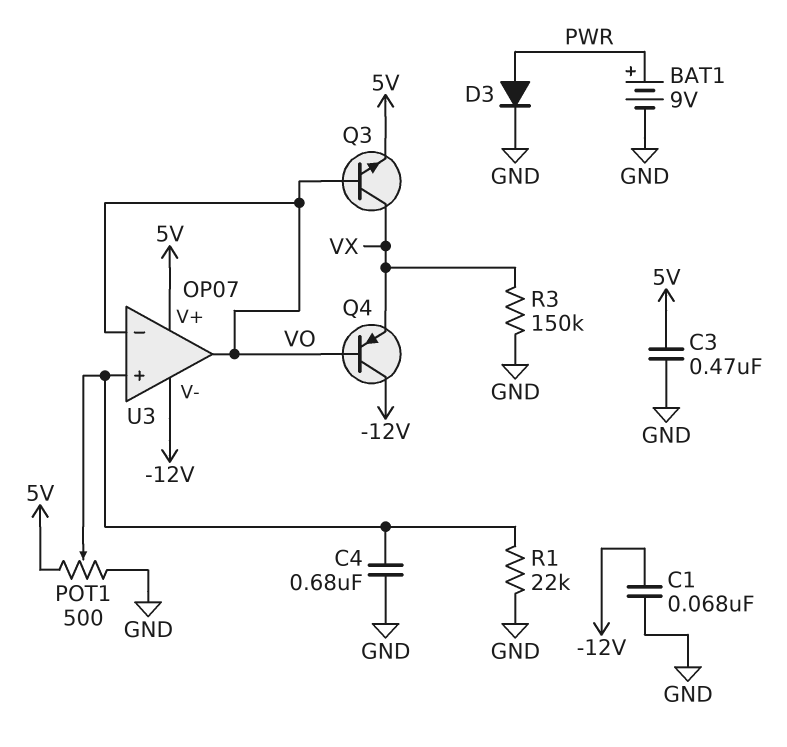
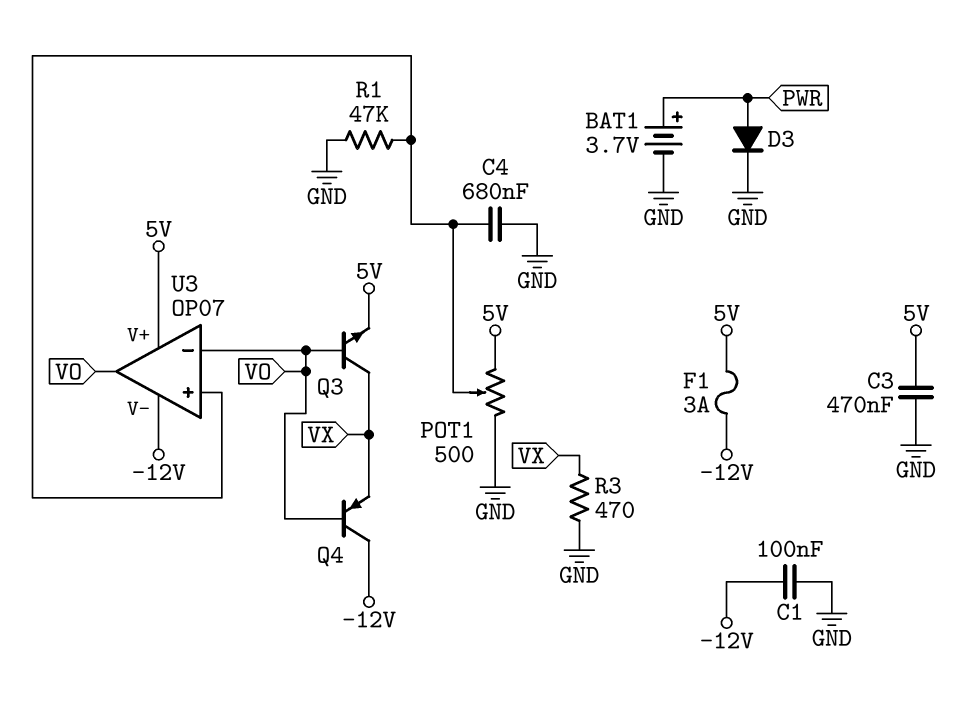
BAT1: 9V (plus PWR, minus GND) -> 3.7V (plus PWR, minus GND)
C1: 68nF (-12V, GND) -> 100nF (-12V, GND)
F1: none -> 3A (-12V, 5V)
R1: 22k (GND, U3/in+) -> 47k (GND, U3/in+)
R3: 150k (GND, VX) -> 470 (GND, VX)

